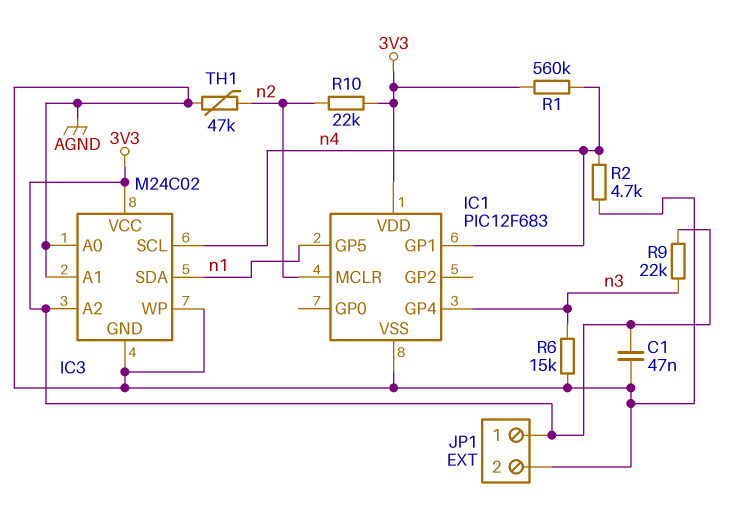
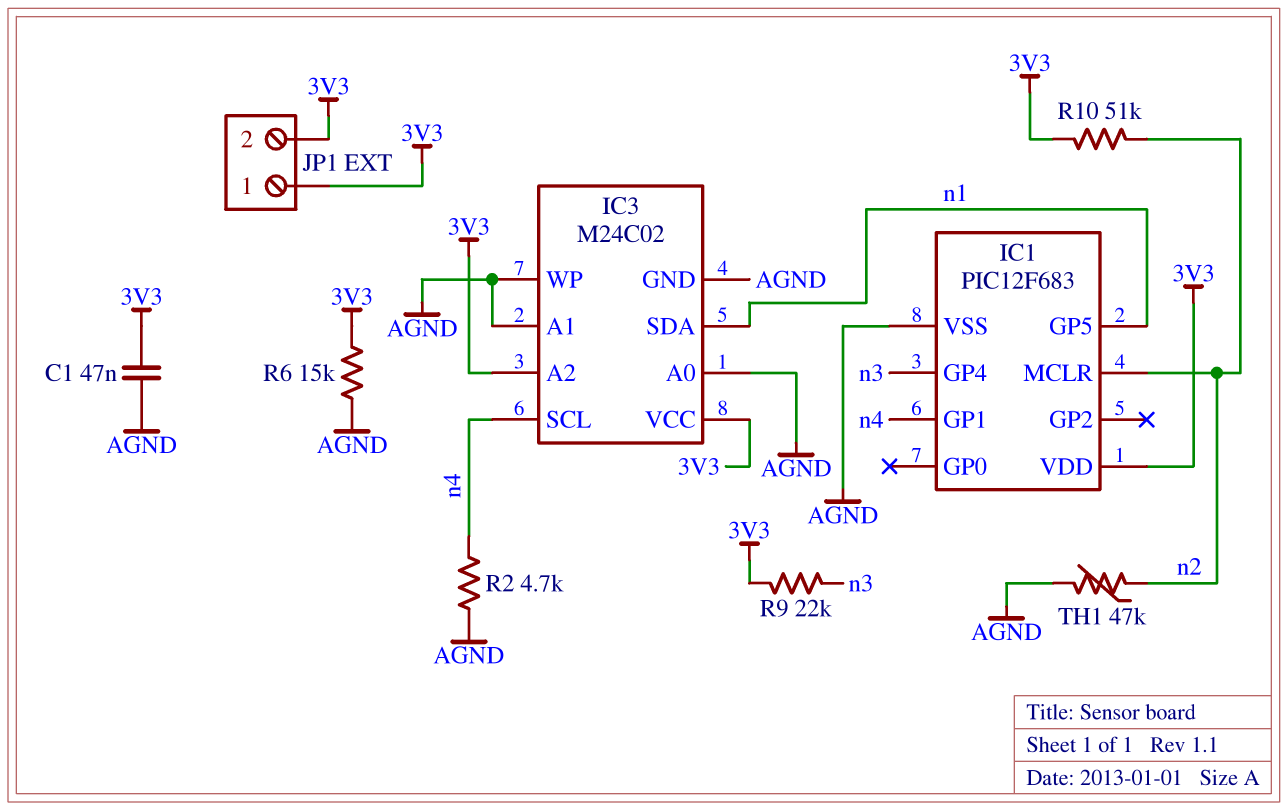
JP1 pin 2: AGND -> 3V3
R1: 560k (3V3, n4) -> none
R6: 15k (AGND, n3) -> 15k (3V3, AGND)
R10: 22k (3V3, n2) -> 51k (3V3, n2)

